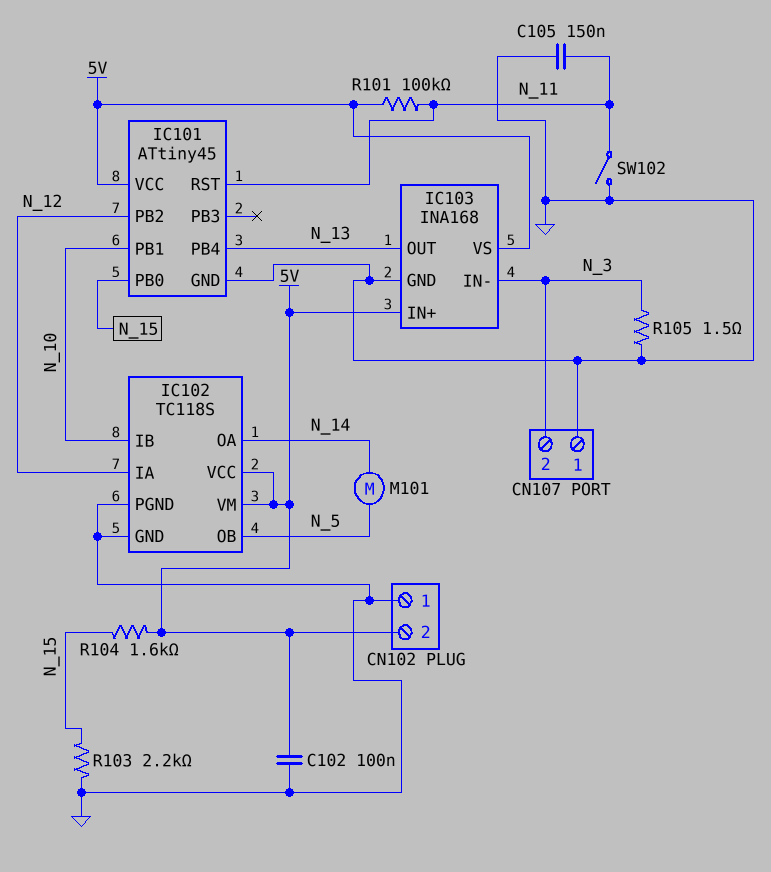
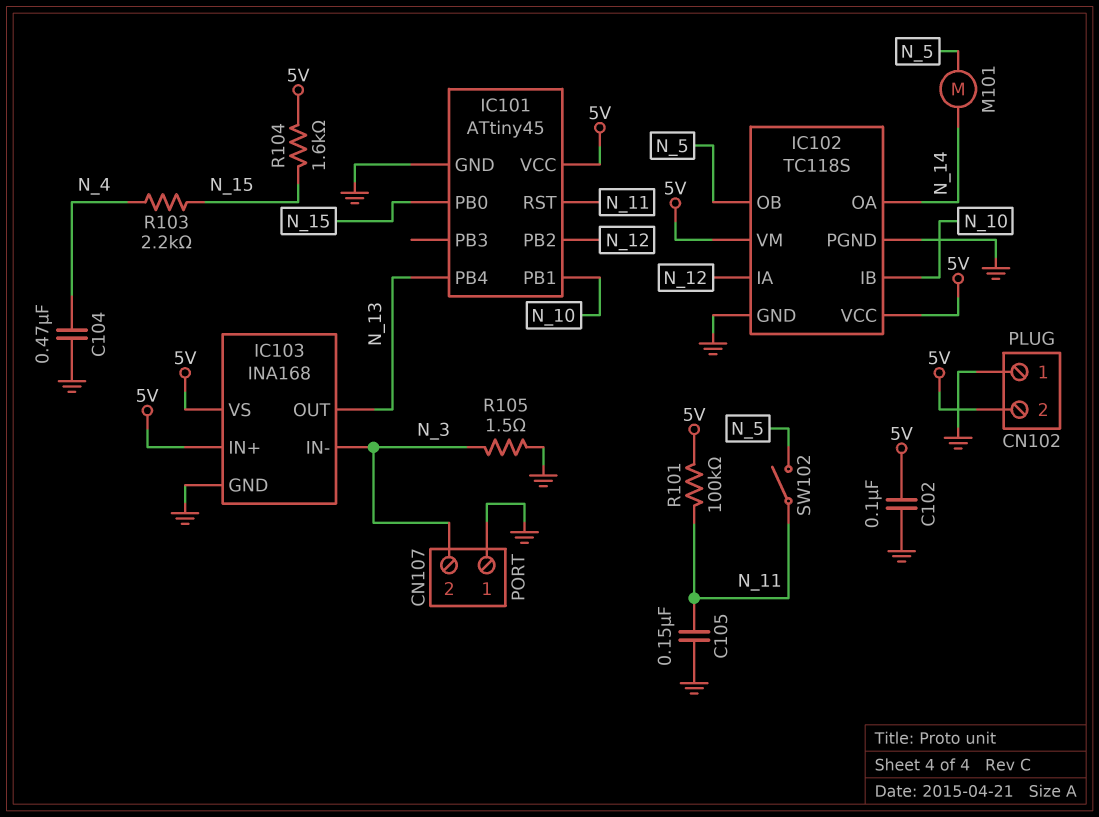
C104: none -> 470nF (GND, N_4)
R103: 2.2k (GND, N_15) -> 2.2k (N_4, N_15)
SW102: switch (GND, N_11) -> switch (N_5, N_11)

